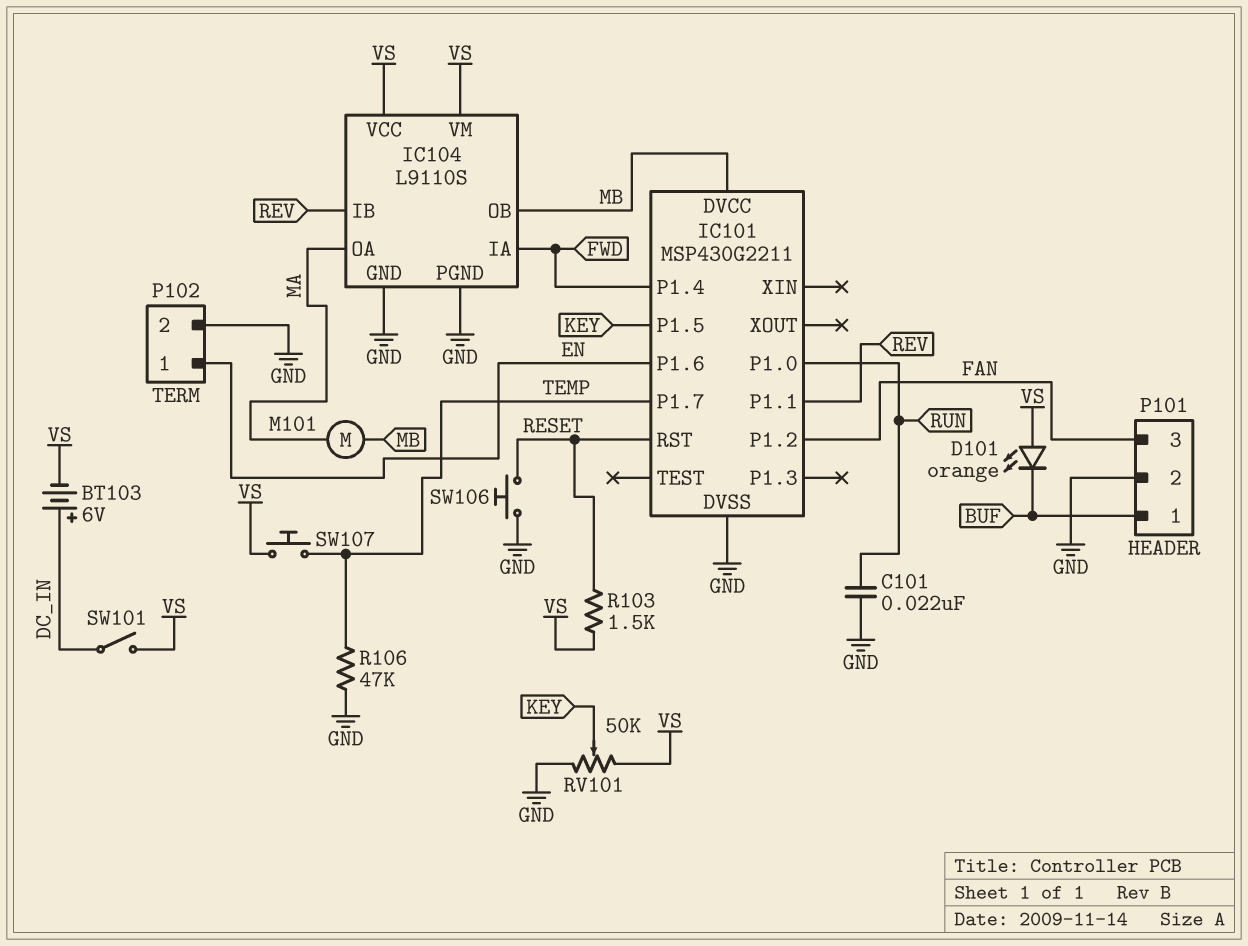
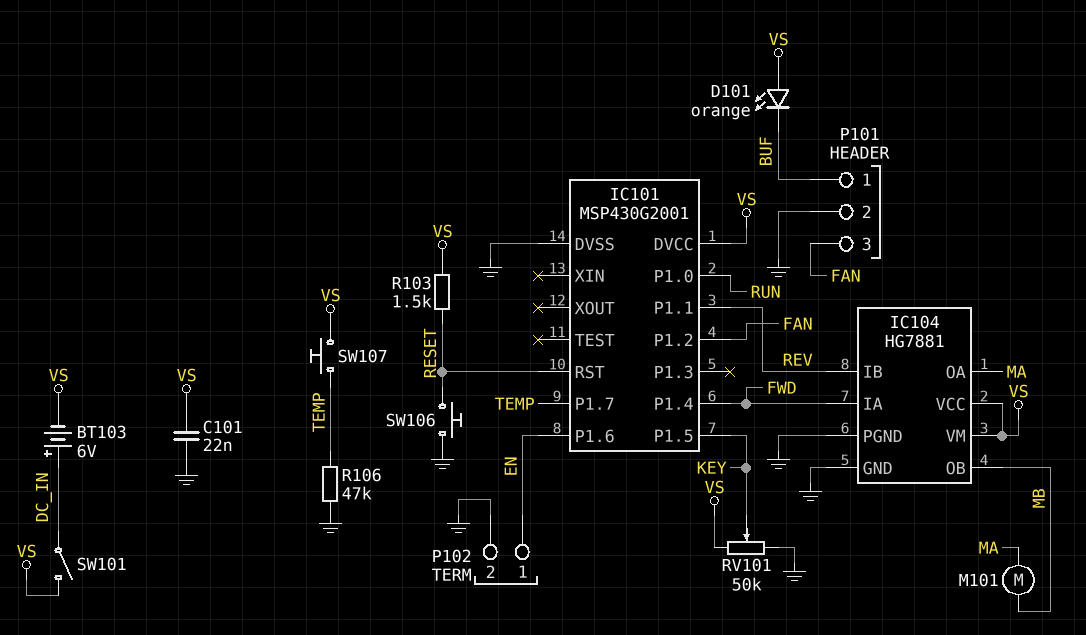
C101: 22nF (GND, RUN) -> 22nF (GND, VS)
IC101: MSP430G2211 -> MSP430G2001
IC101 pin DVCC: MB -> VS
IC104: L9110S -> HG7881

